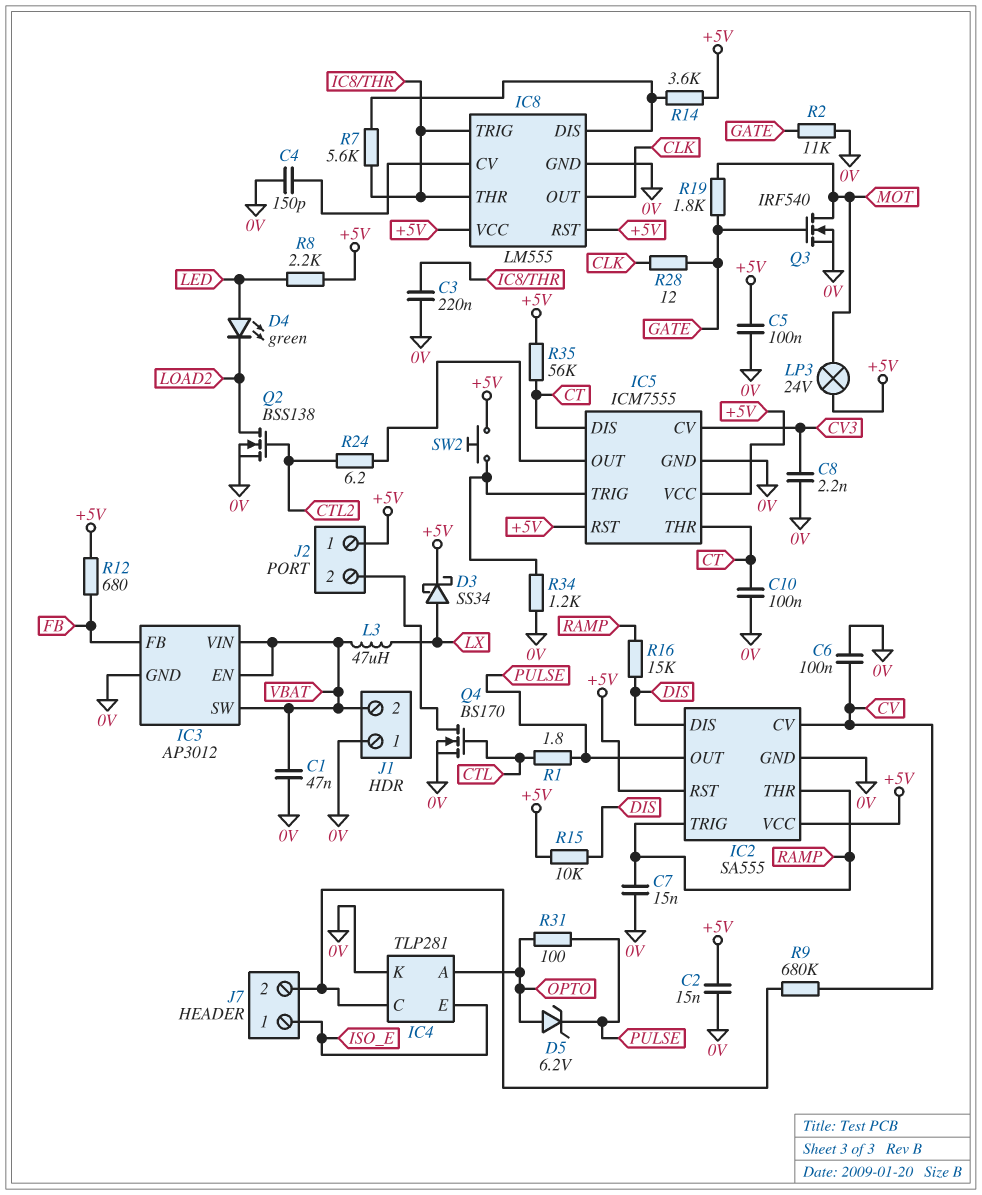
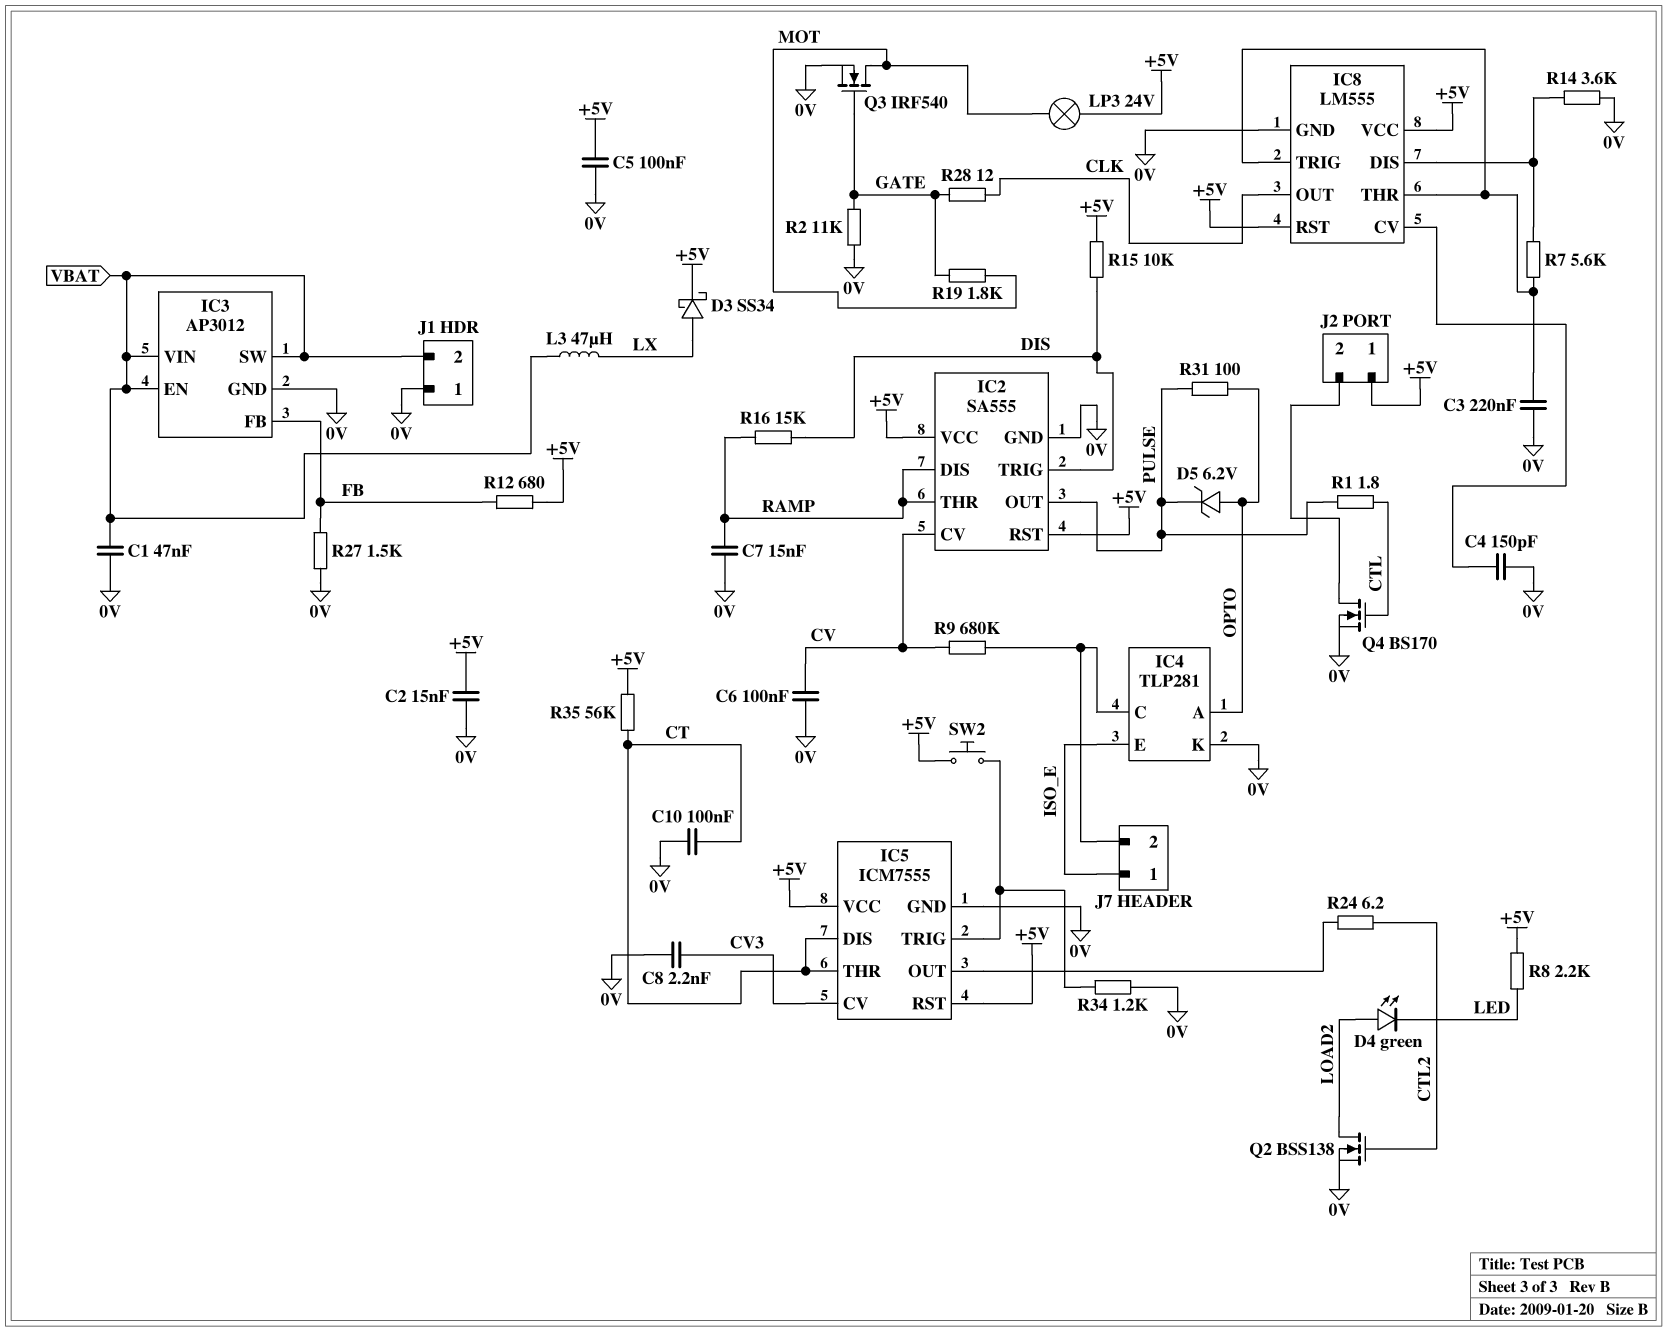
D4: LED green (A LED, K LOAD2) -> LED green (A LOAD2, K LED)
IC2 pin DIS: DIS -> RAMP
IC2 pin TRIG: RAMP -> DIS
R14: 3.6k (+5V, IC8/DIS) -> 3.6k (0V, IC8/DIS)
R27: none -> 1.5k (0V, FB)

